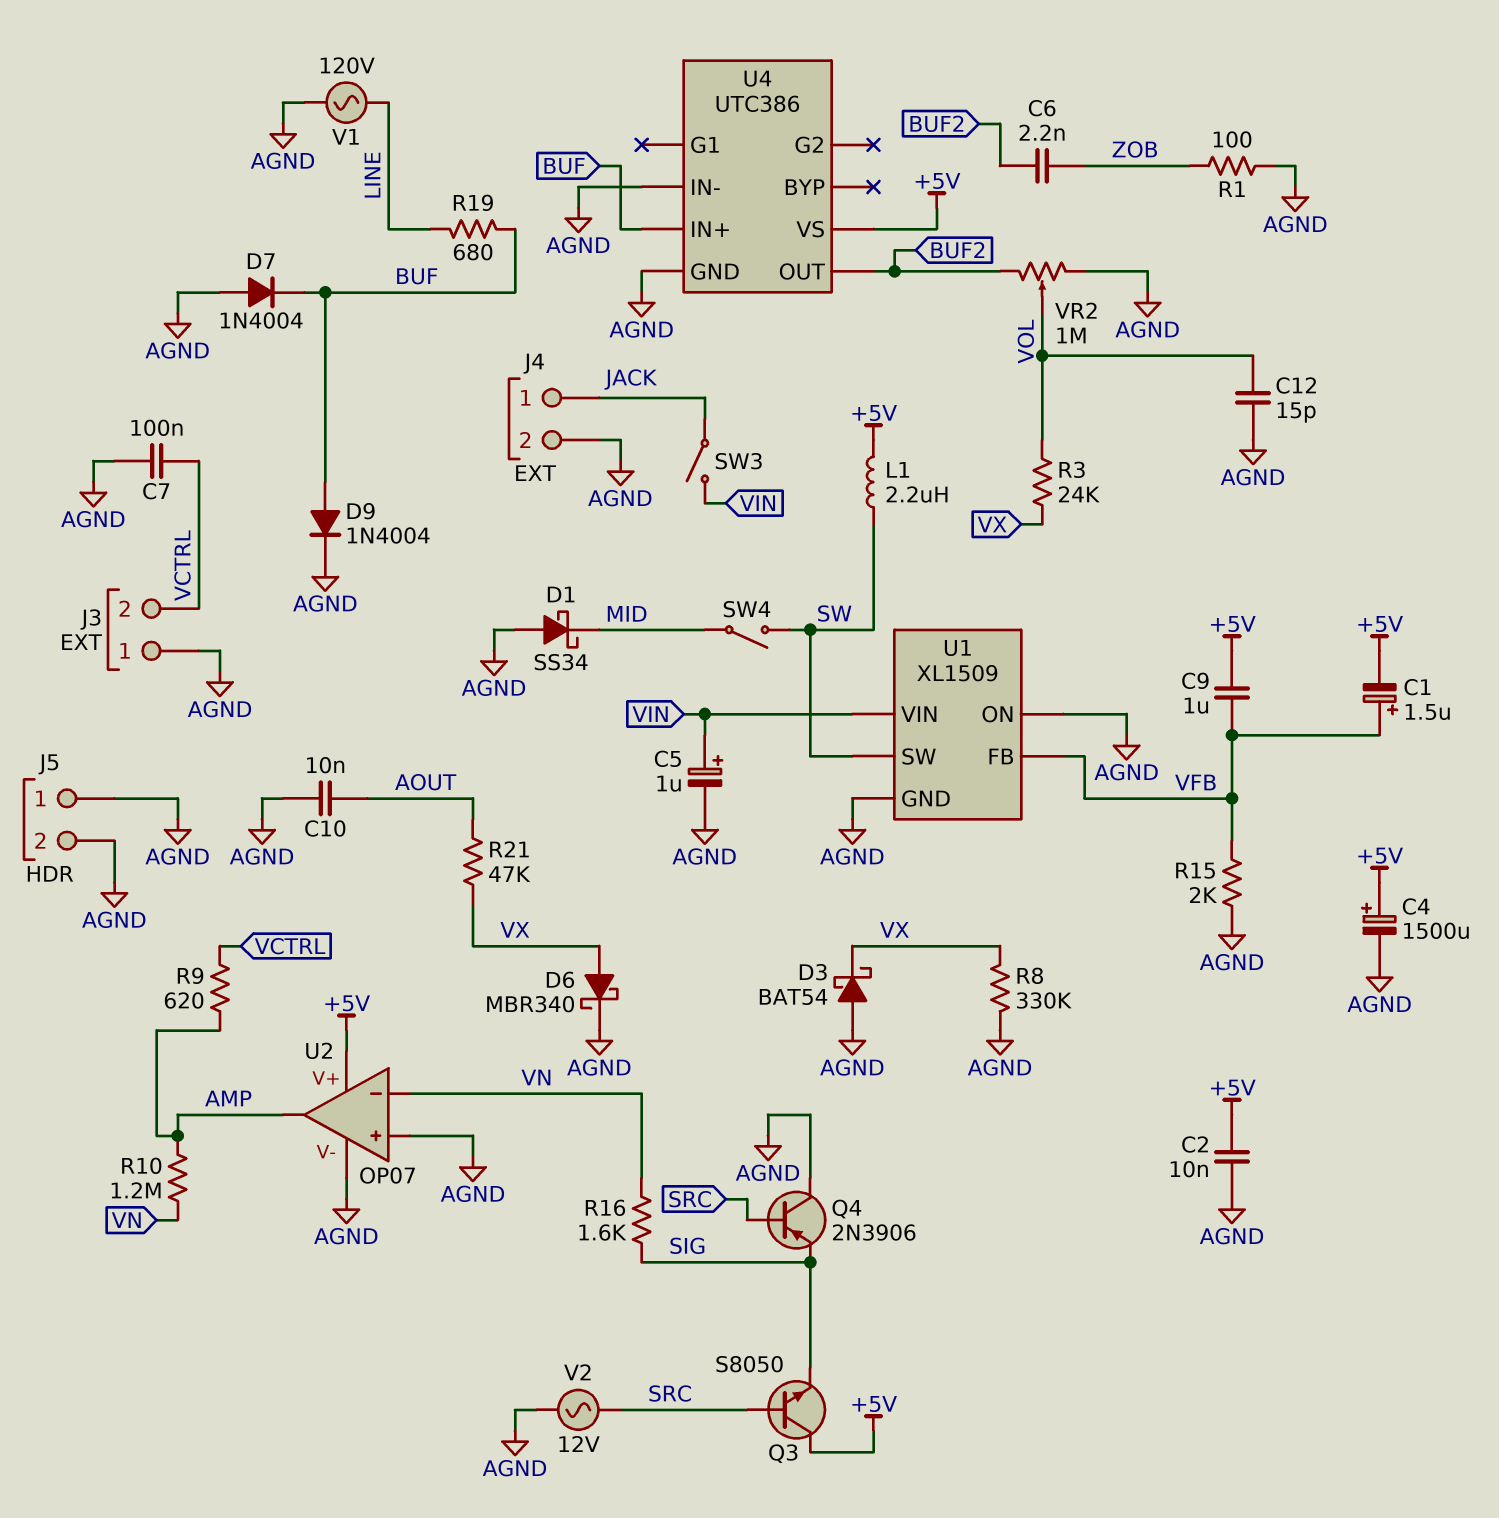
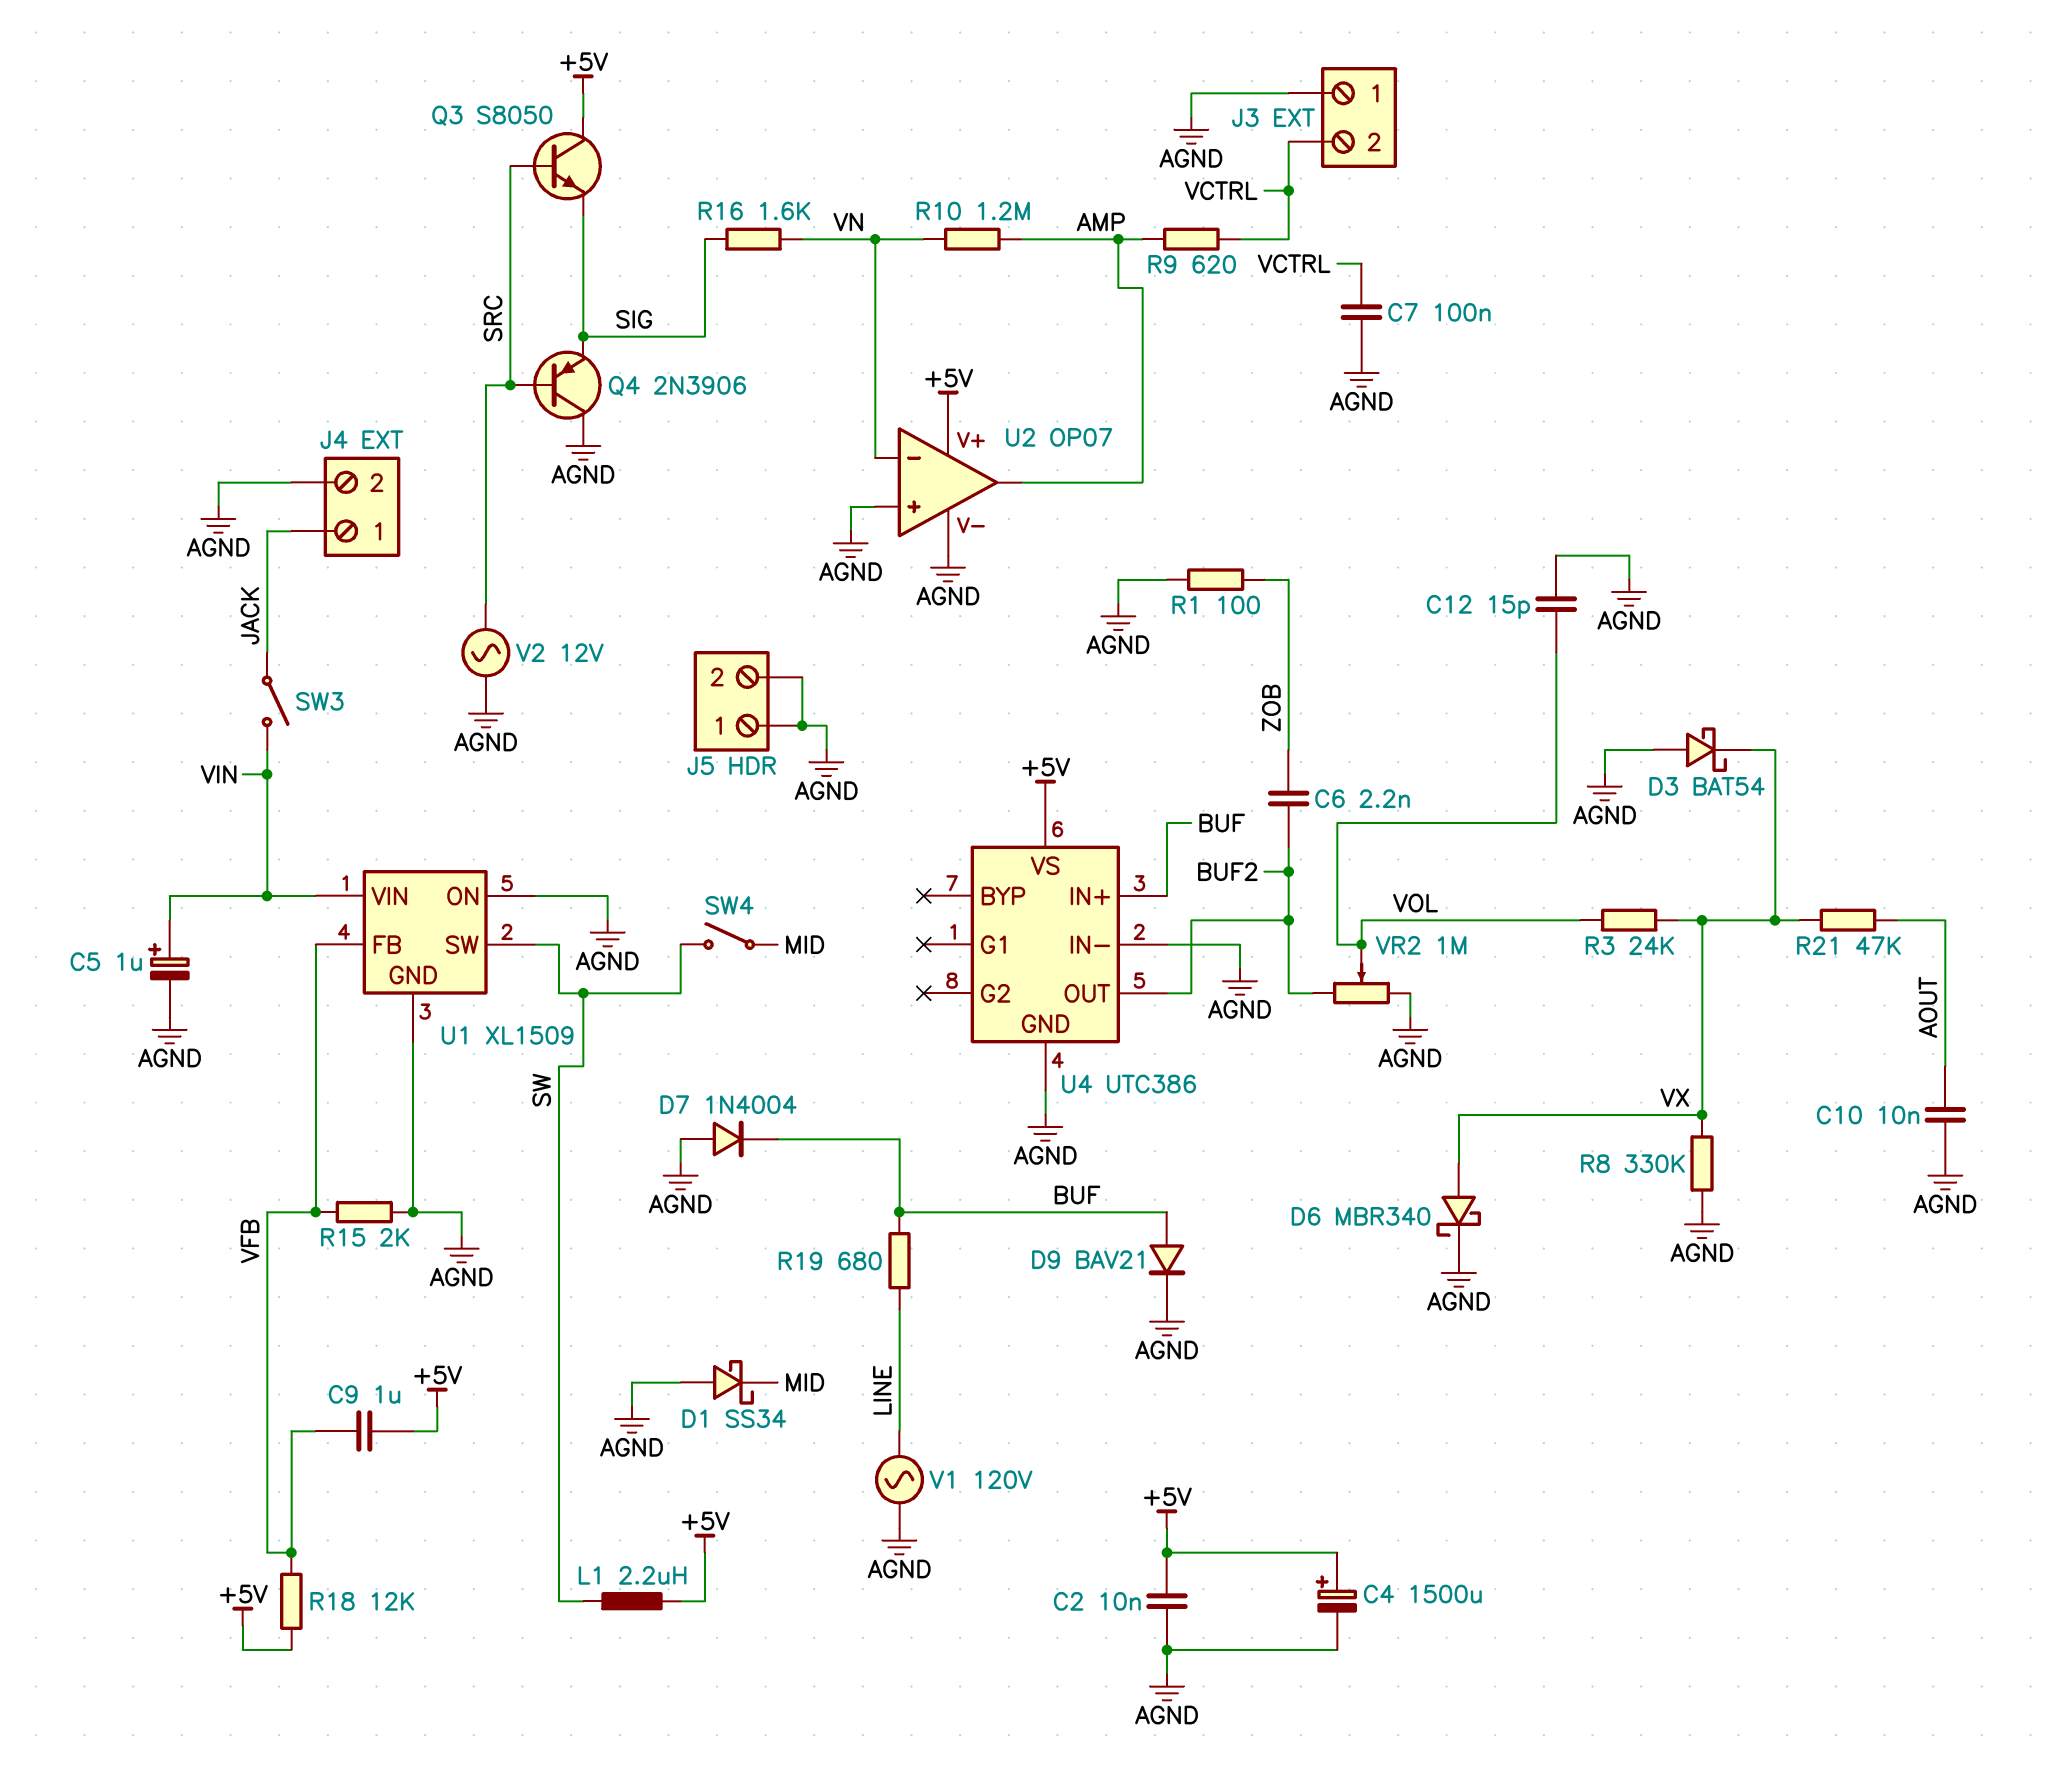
C1: 1.5uF (plus VFB, minus +5V) -> none
D9: diode 1N4004 (A BUF, K AGND) -> diode BAV21 (A BUF, K AGND)
R18: none -> 12k (+5V, VFB)

